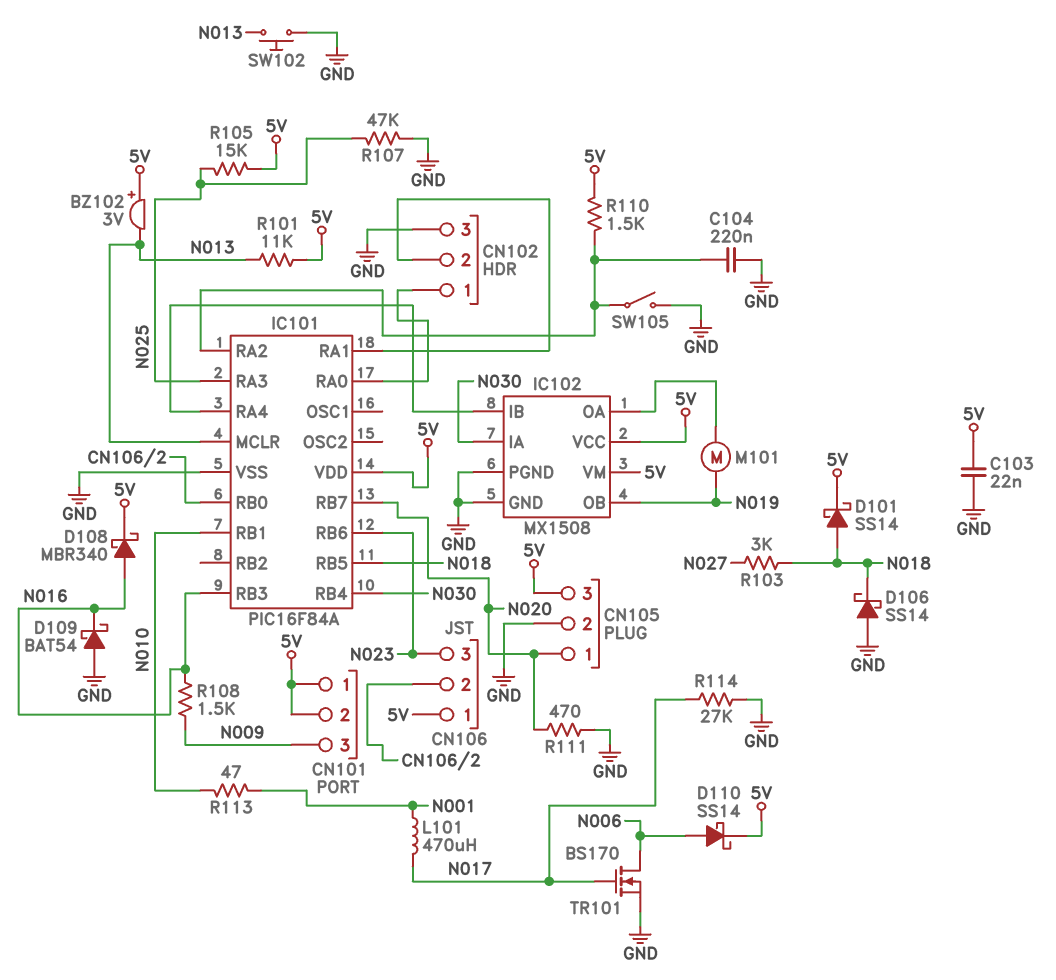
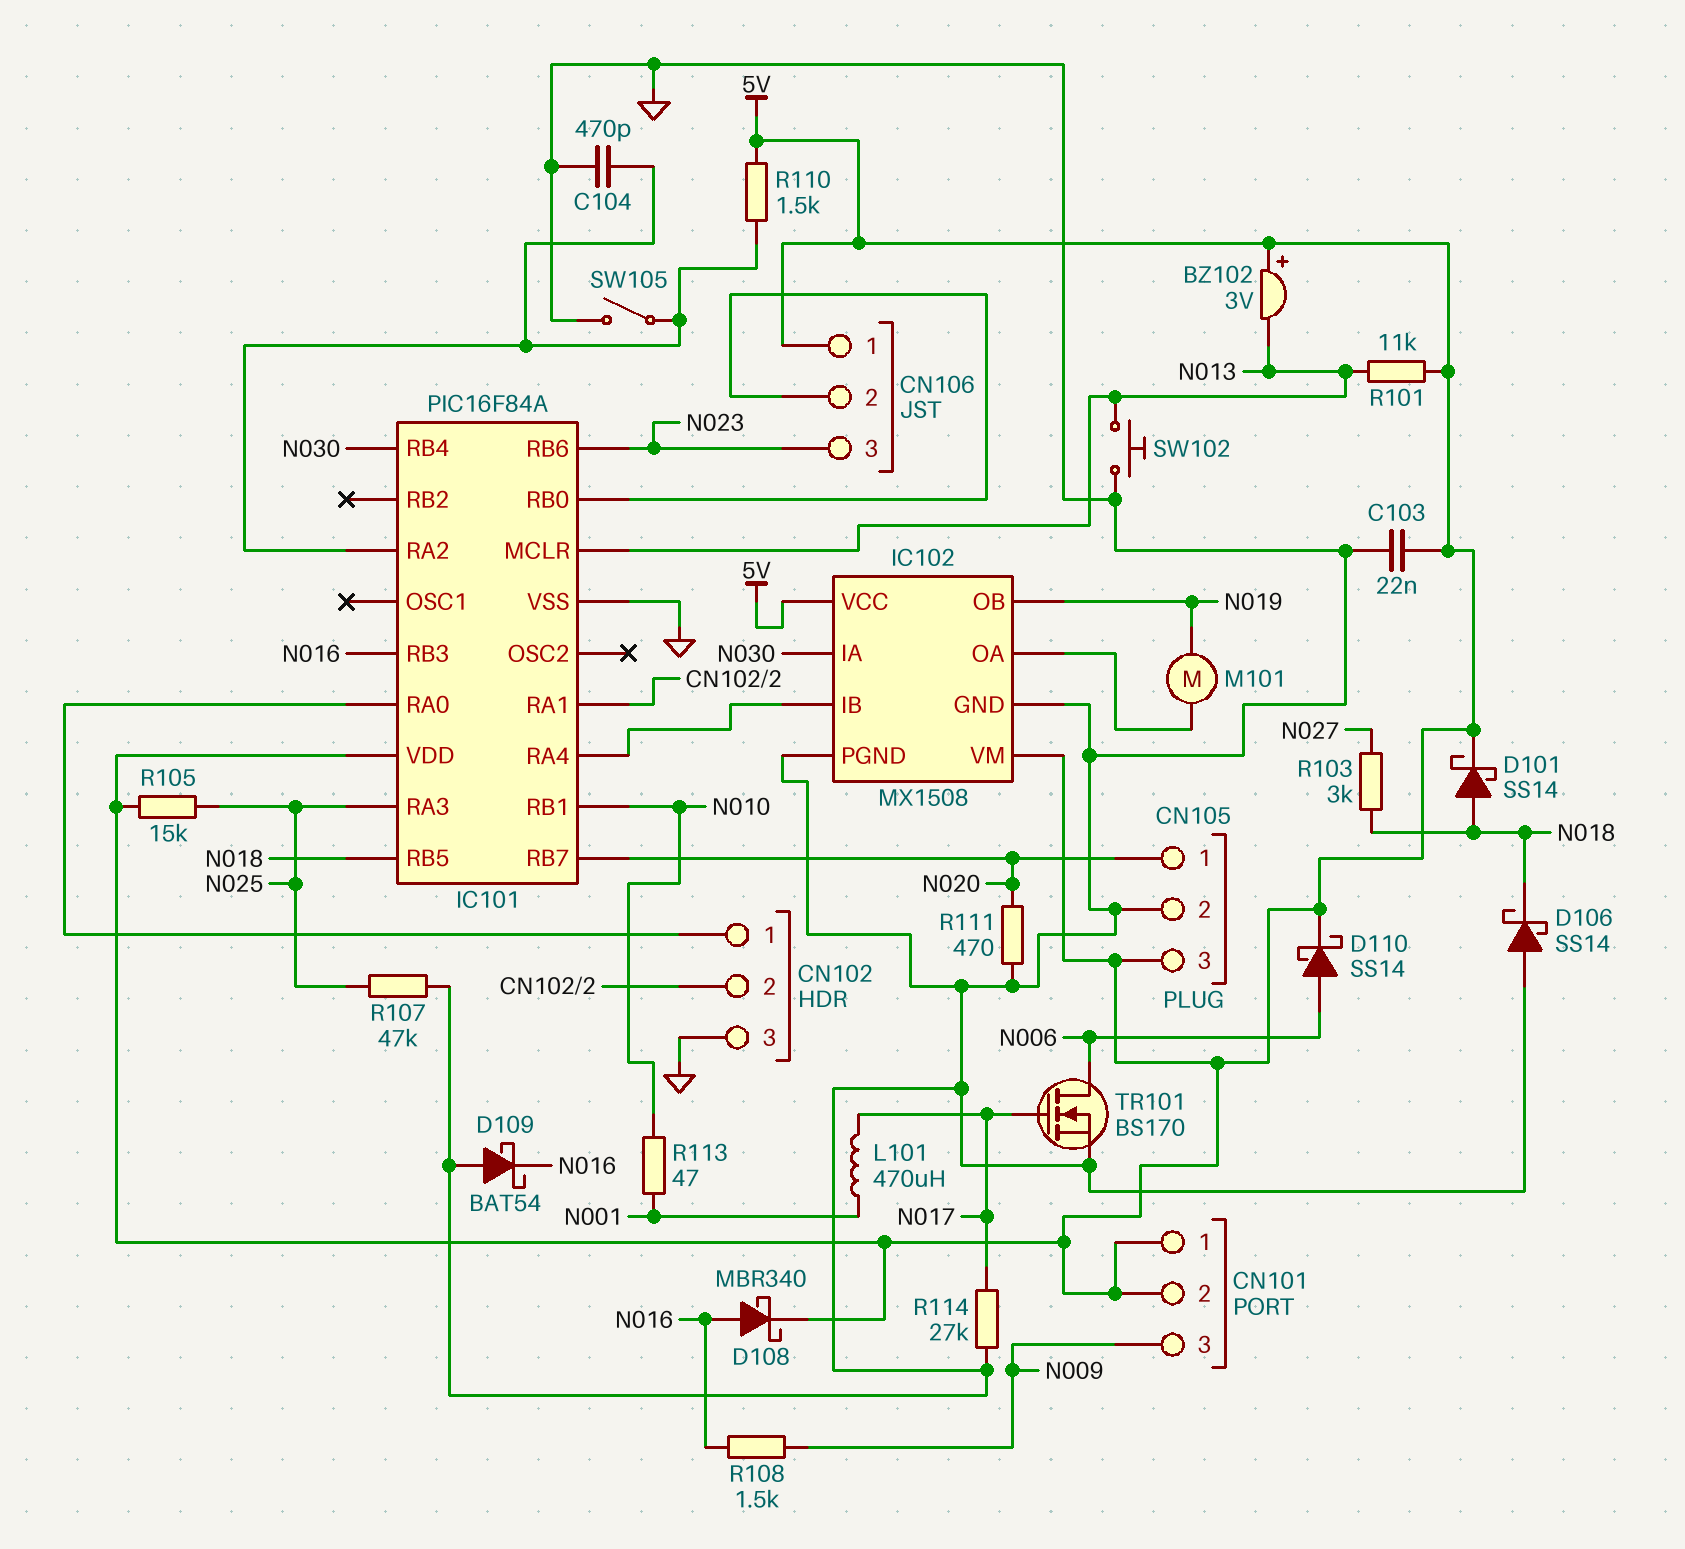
C104: 220nF (GND, IC101/RA2) -> 470pF (GND, IC101/RA2)

